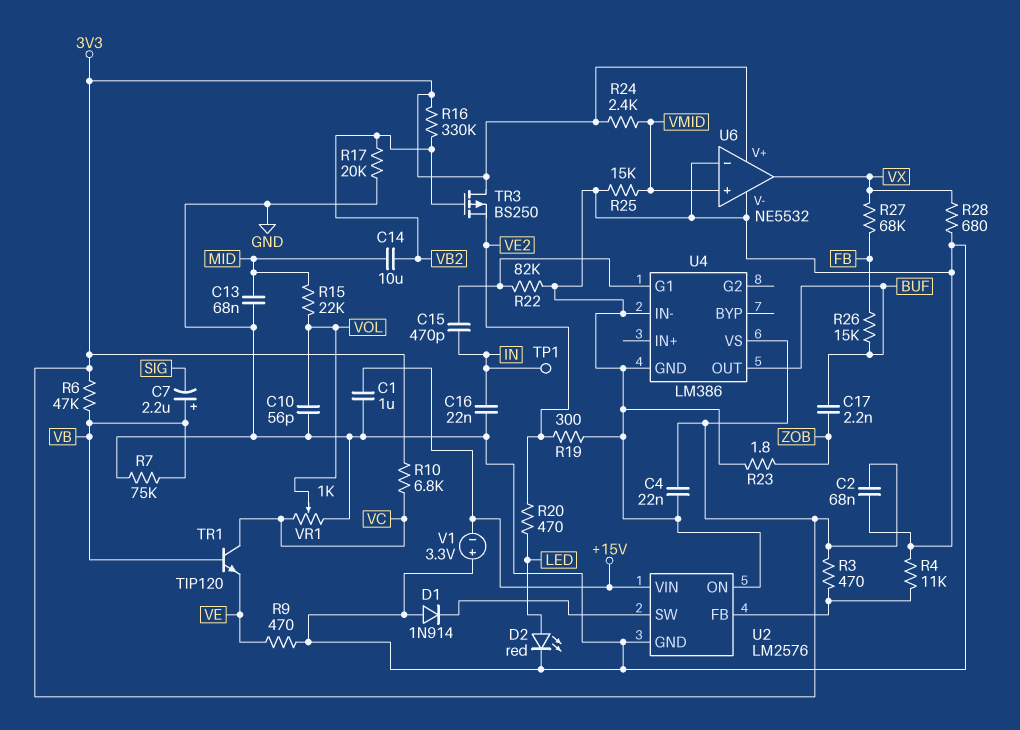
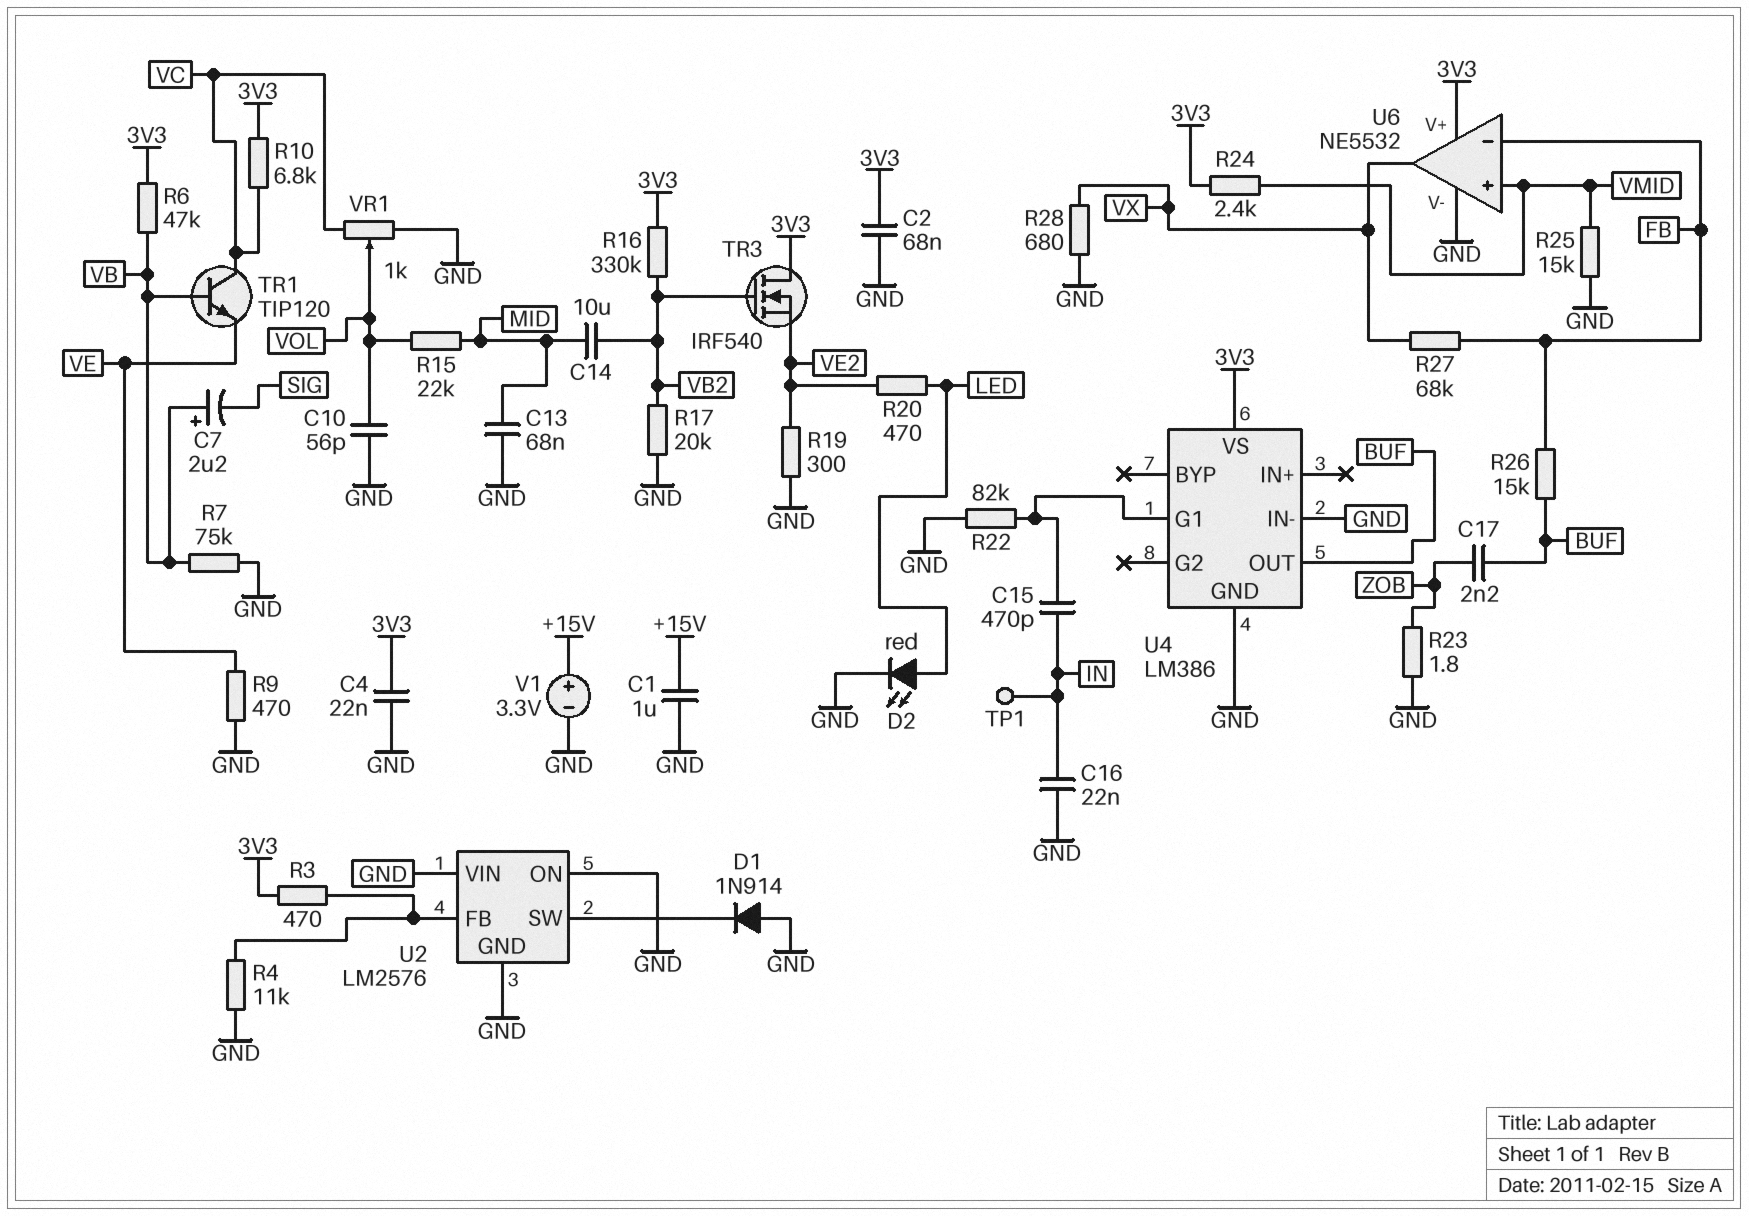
TR3: PMOS BS250 (G VB2, D 3V3, S VE2) -> NMOS IRF540 (G VB2, D 3V3, S VE2)
U2 pin VIN: +15V -> GND
U6 pin in-: GND -> FB
V1: 3.3V (plus GND, minus +15V) -> 3.3V (plus +15V, minus GND)

